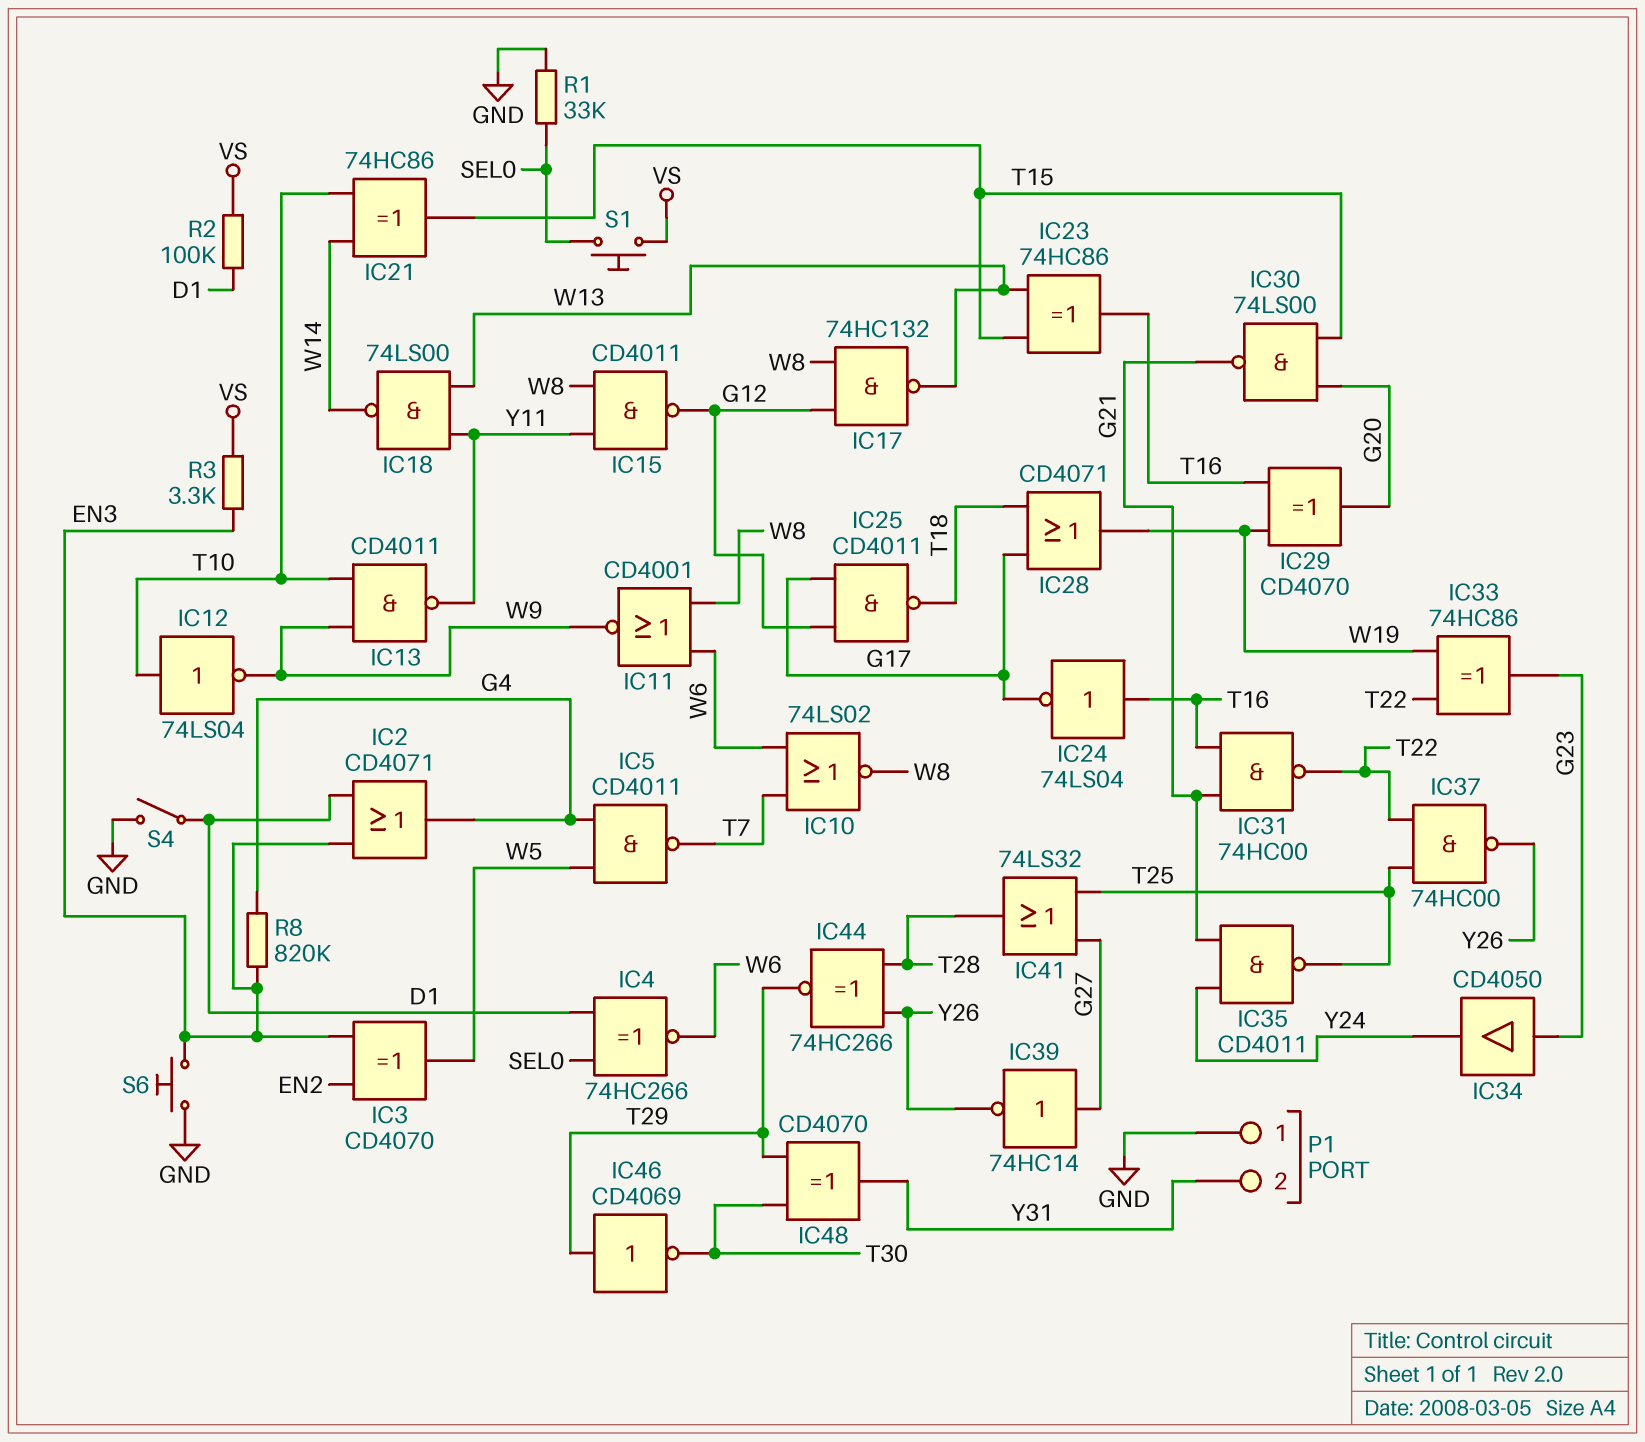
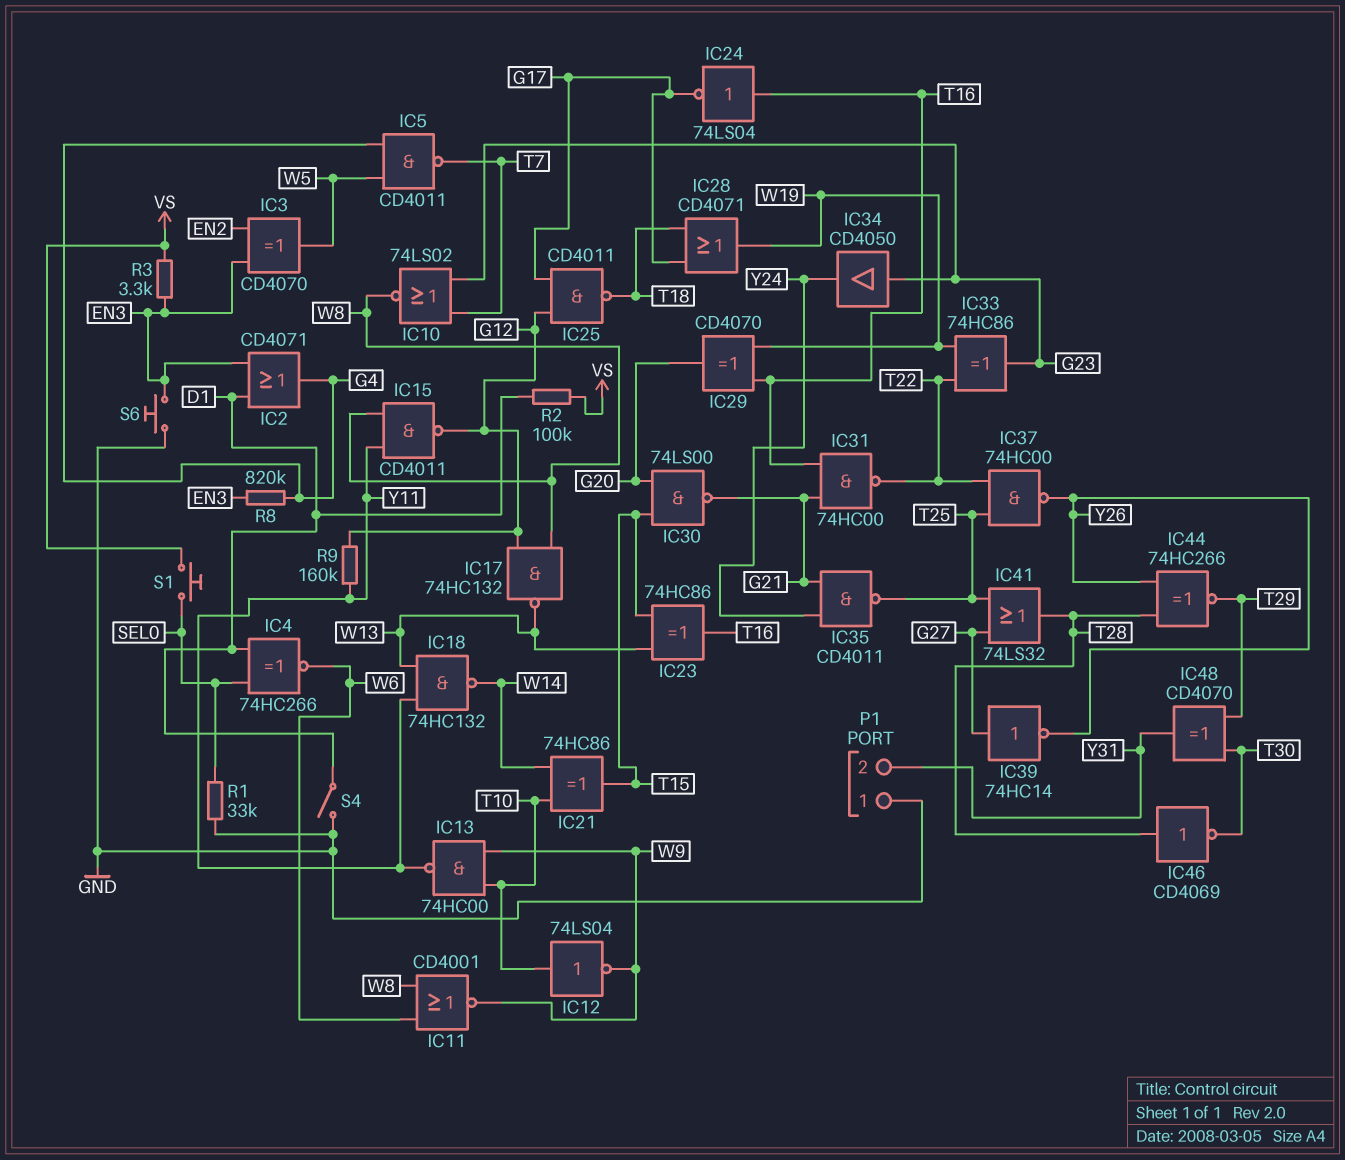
IC10: NOR 74LS02 (in T7, in W6, out W8) -> NOR 74LS02 (in G23, in T7, out W8)
IC13: NAND CD4011 (in T10, in W9, out Y11) -> NAND 74HC00 (in T10, in W9, out Y11)
IC18: NAND 74LS00 (in W13, in Y11, out W14) -> NAND 74HC132 (in W13, in Y11, out W14)
IC46: NOT CD4069 (in T29, out T30) -> NOT CD4069 (in T28, out T30)
R9: none -> 160k (G12, Y11)

